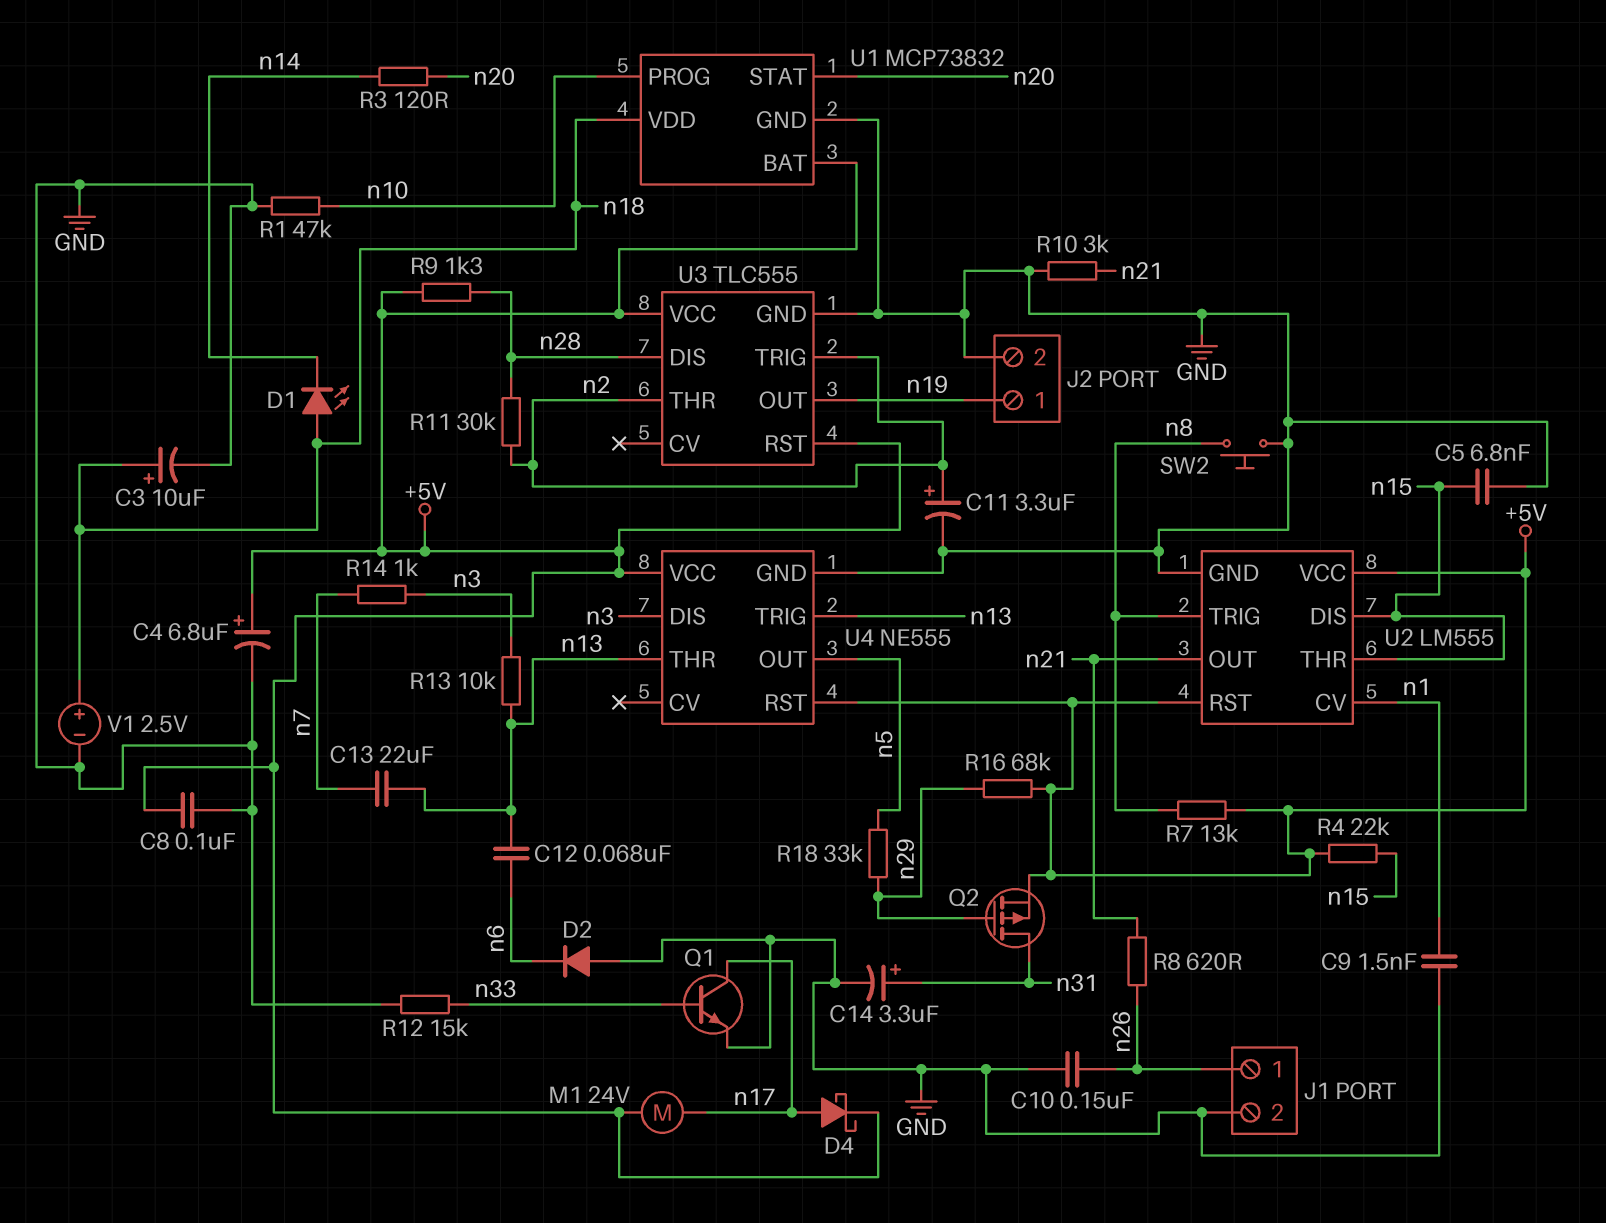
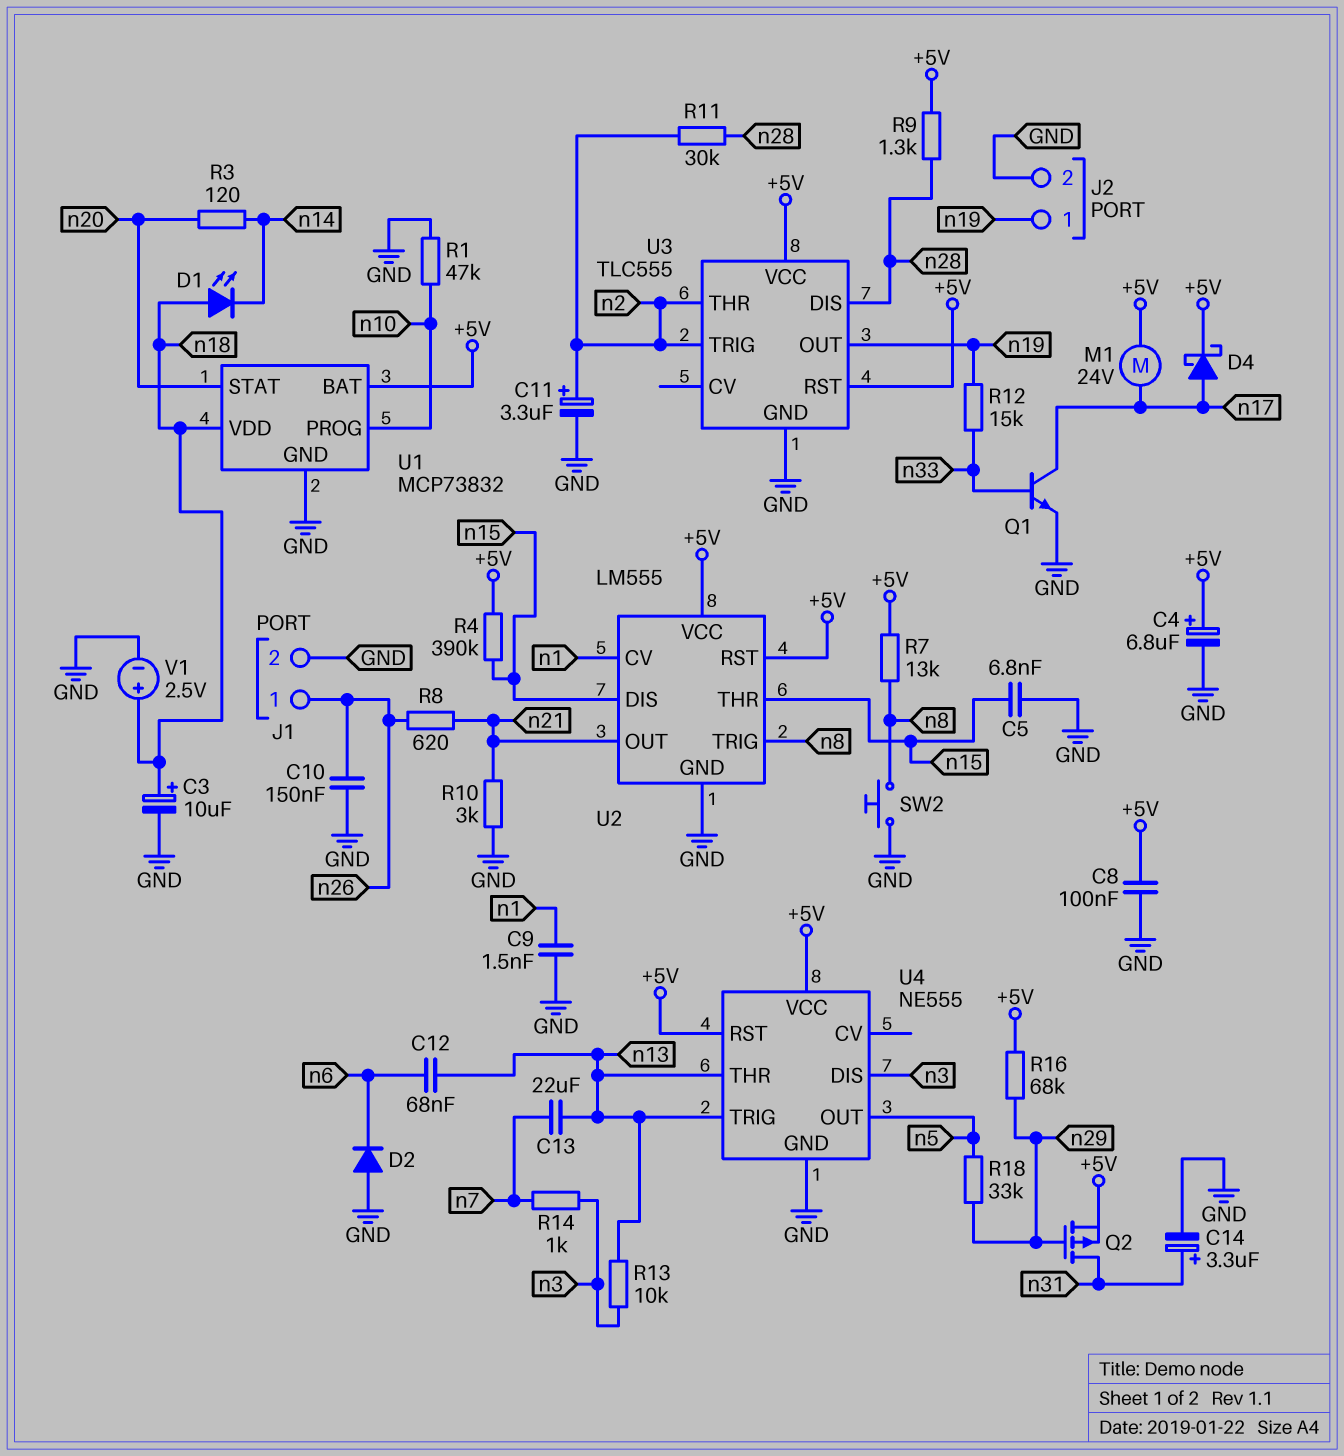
R4: 22k (+5V, n15) -> 390k (+5V, n15)
R12: 15k (GND, n33) -> 15k (n19, n33)

